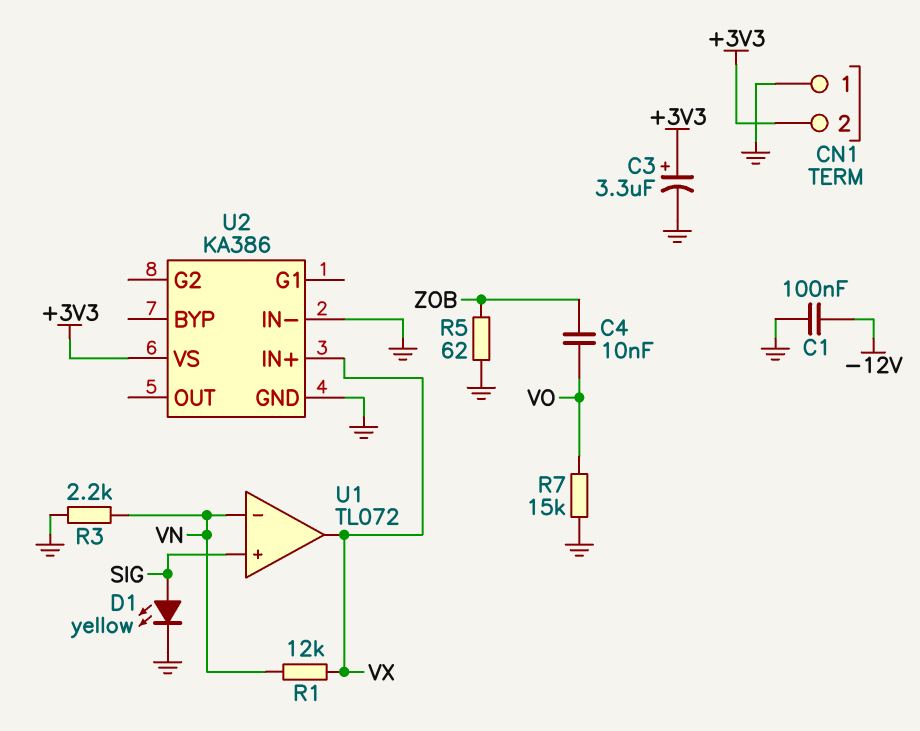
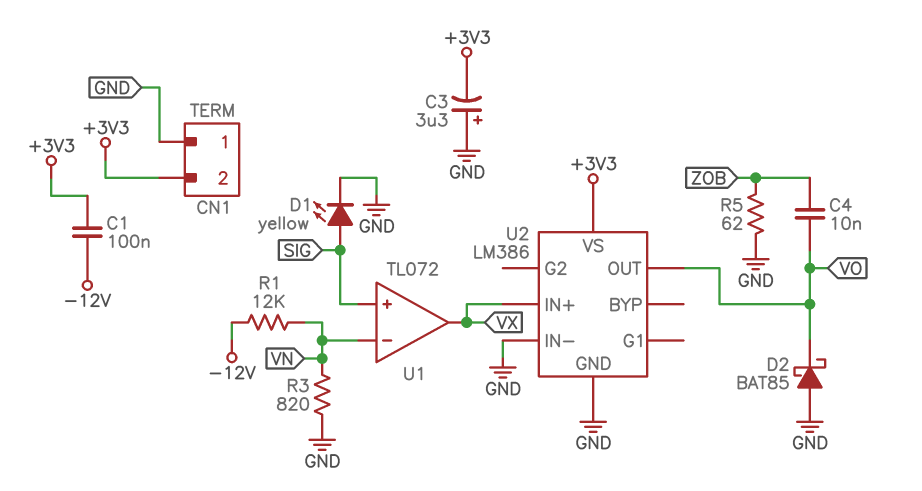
C1: 100nF (-12V, GND) -> 100nF (+3V3, -12V)
C3: 3.3uF (plus +3V3, minus GND) -> 3.3uF (plus GND, minus +3V3)
D2: none -> schottky BAT85 (A GND, K VO)
R1: 12k (VN, VX) -> 12k (-12V, VN)
R3: 2.2k (GND, VN) -> 820 (GND, VN)
R7: 15k (GND, VO) -> none
U2: KA386 -> LM386
U2 pin OUT: none -> VO

